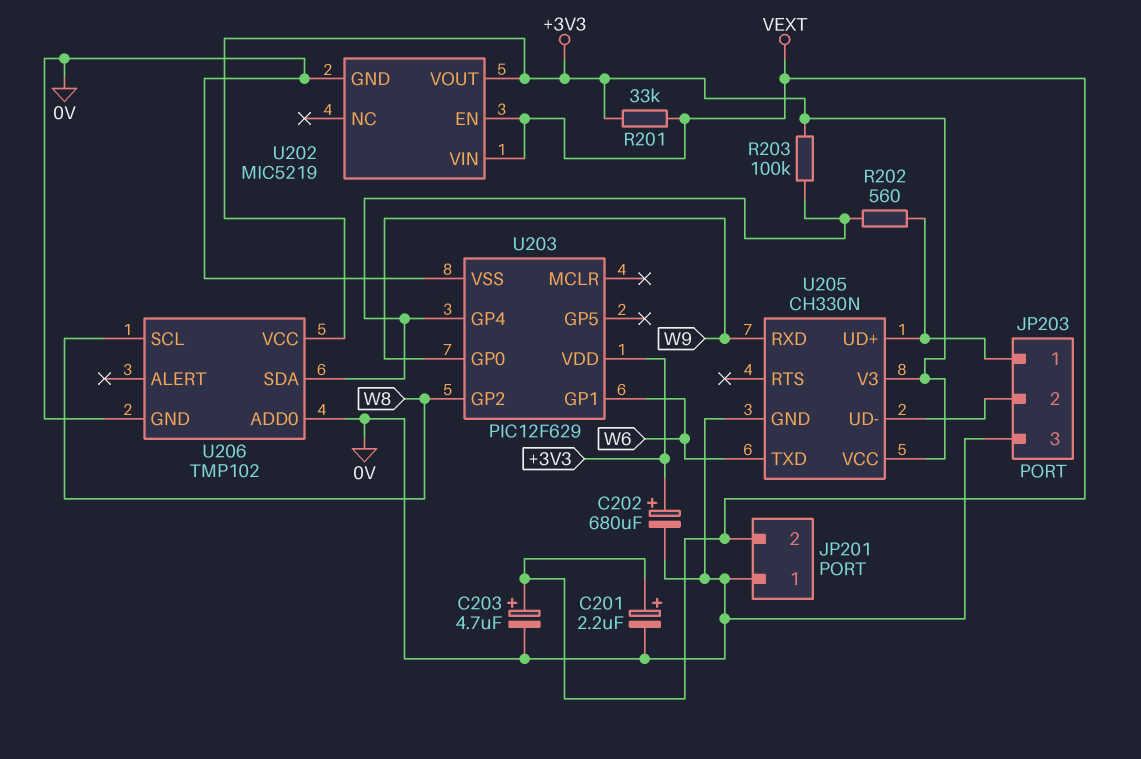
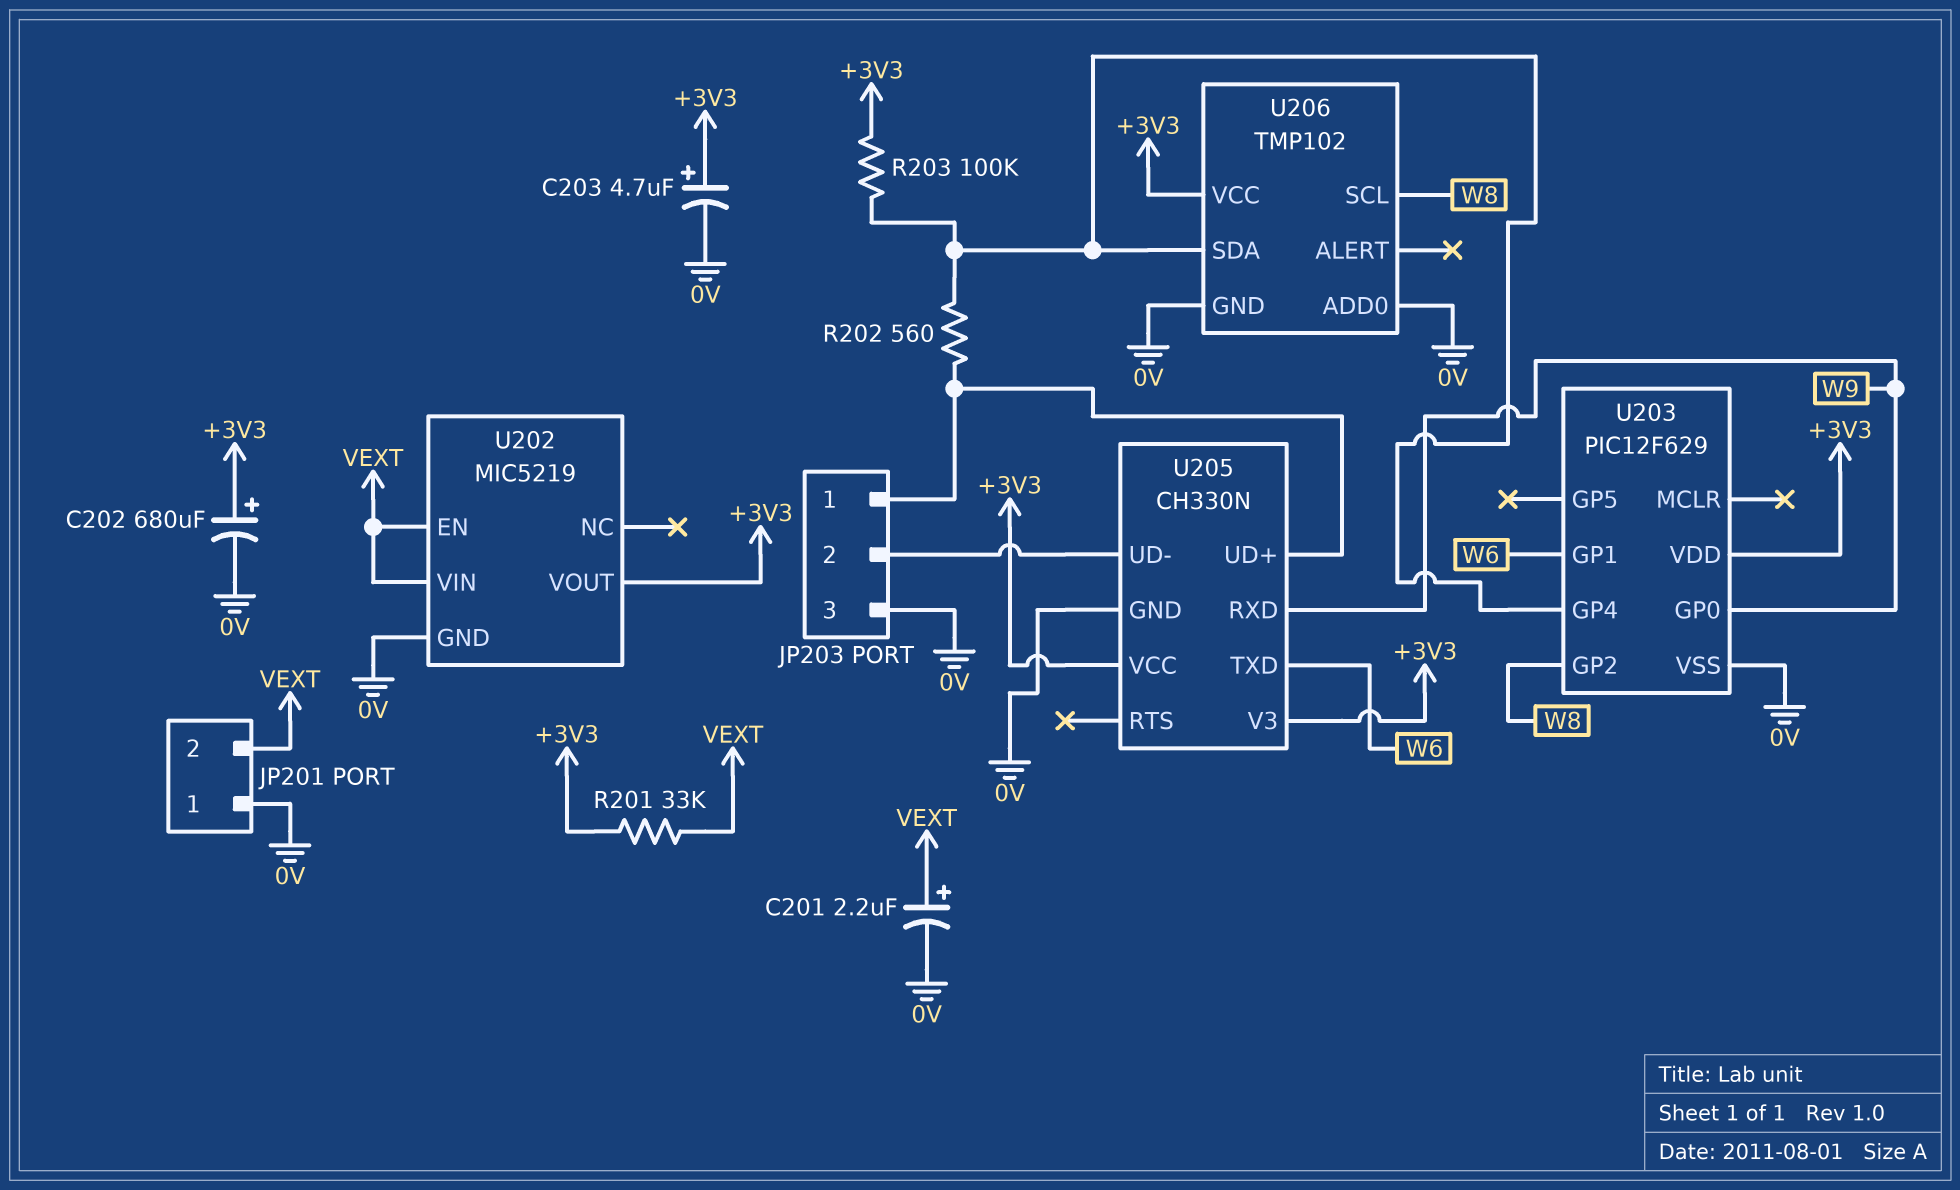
C203: 4.7uF (plus VEXT, minus 0V) -> 4.7uF (plus +3V3, minus 0V)

